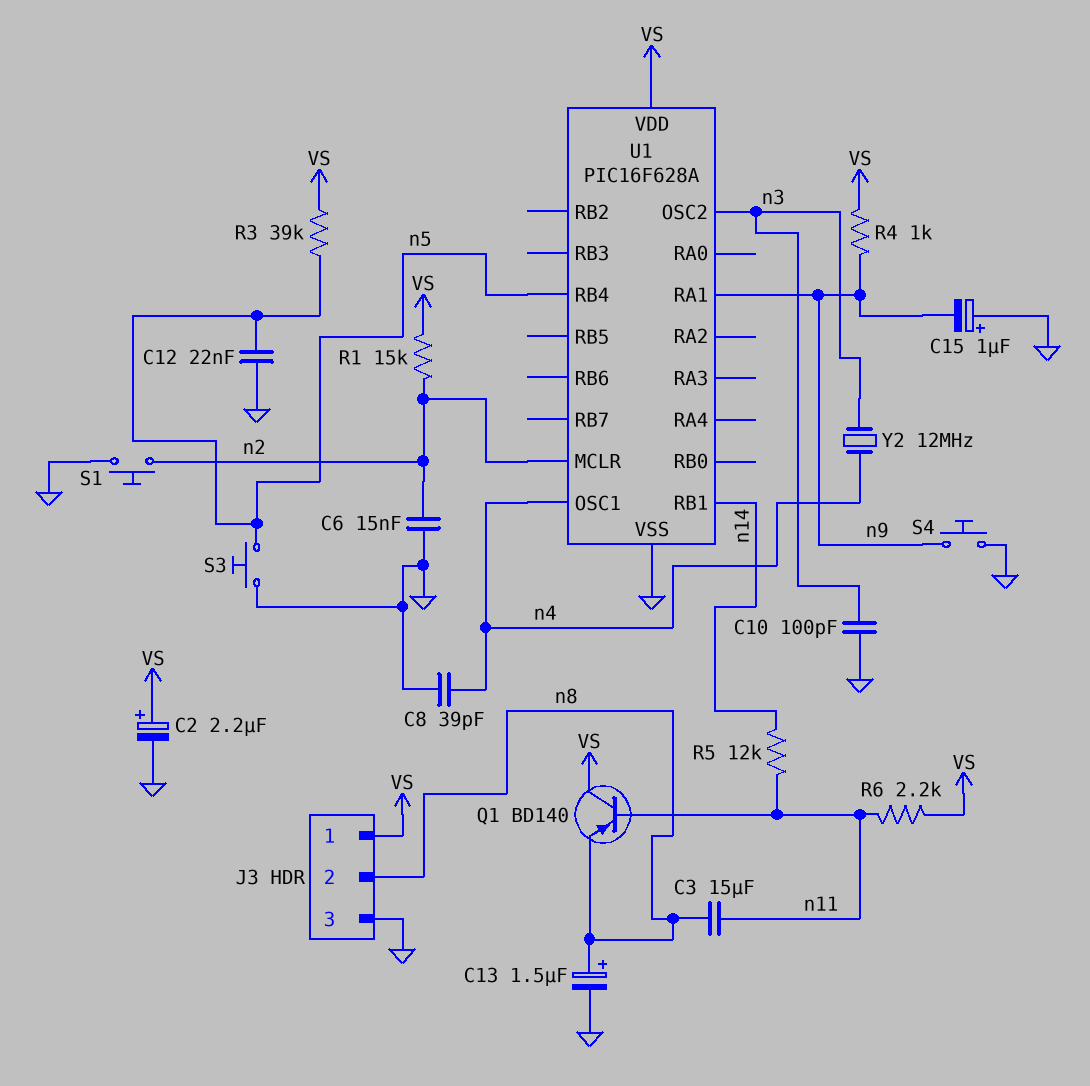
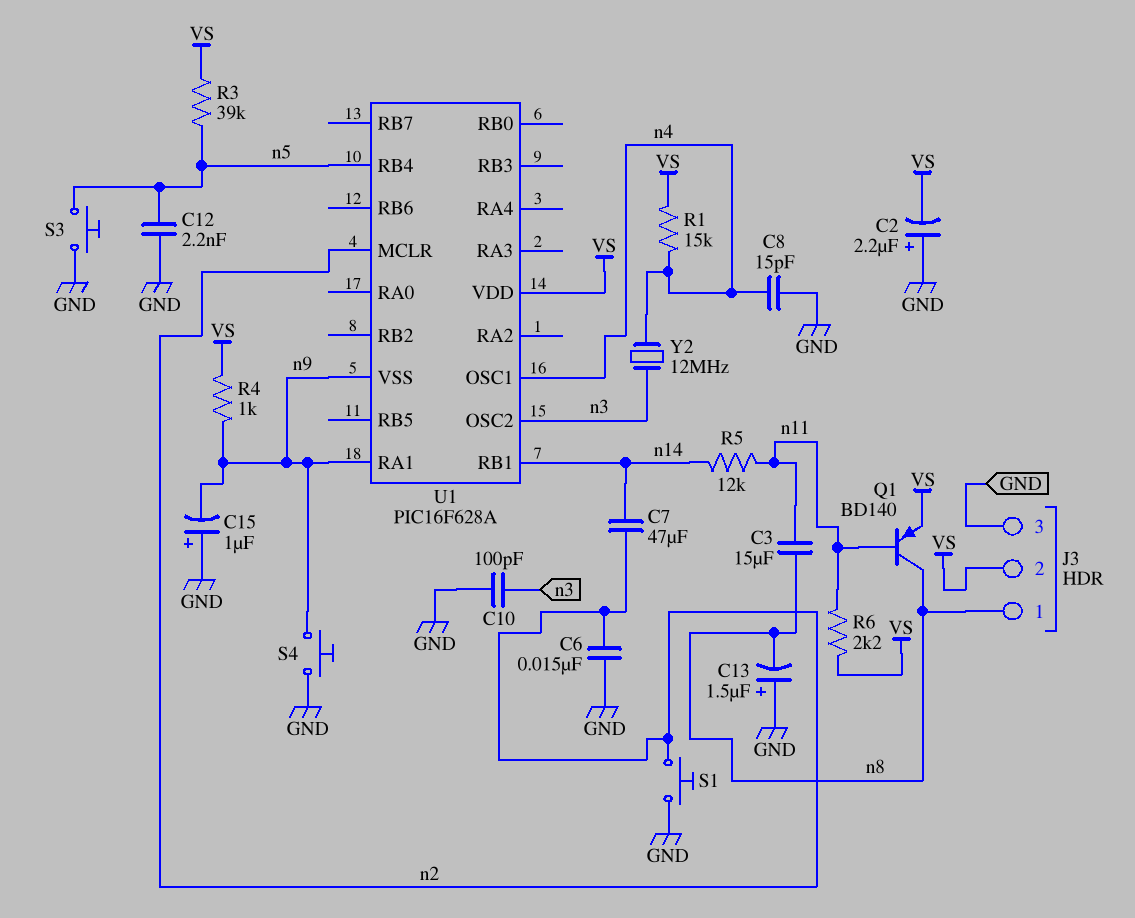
C2: 2.2uF (plus VS, minus GND) -> 2.2uF (plus GND, minus VS)
C7: none -> 47uF (n2, n14)
C8: 39pF (GND, n4) -> 15pF (GND, n4)
C12: 22nF (GND, n5) -> 2.2nF (GND, n5)
C13: 1.5uF (plus n8, minus GND) -> 1.5uF (plus GND, minus n8)
J3 pin 1: VS -> n8
J3 pin 2: n8 -> VS
Q1: PNP BD140 (B n11, C VS, E n8) -> PNP BD140 (B n11, C n8, E VS)
R1: 15k (VS, n2) -> 15k (VS, n4)
U1 pin VSS: GND -> n9

